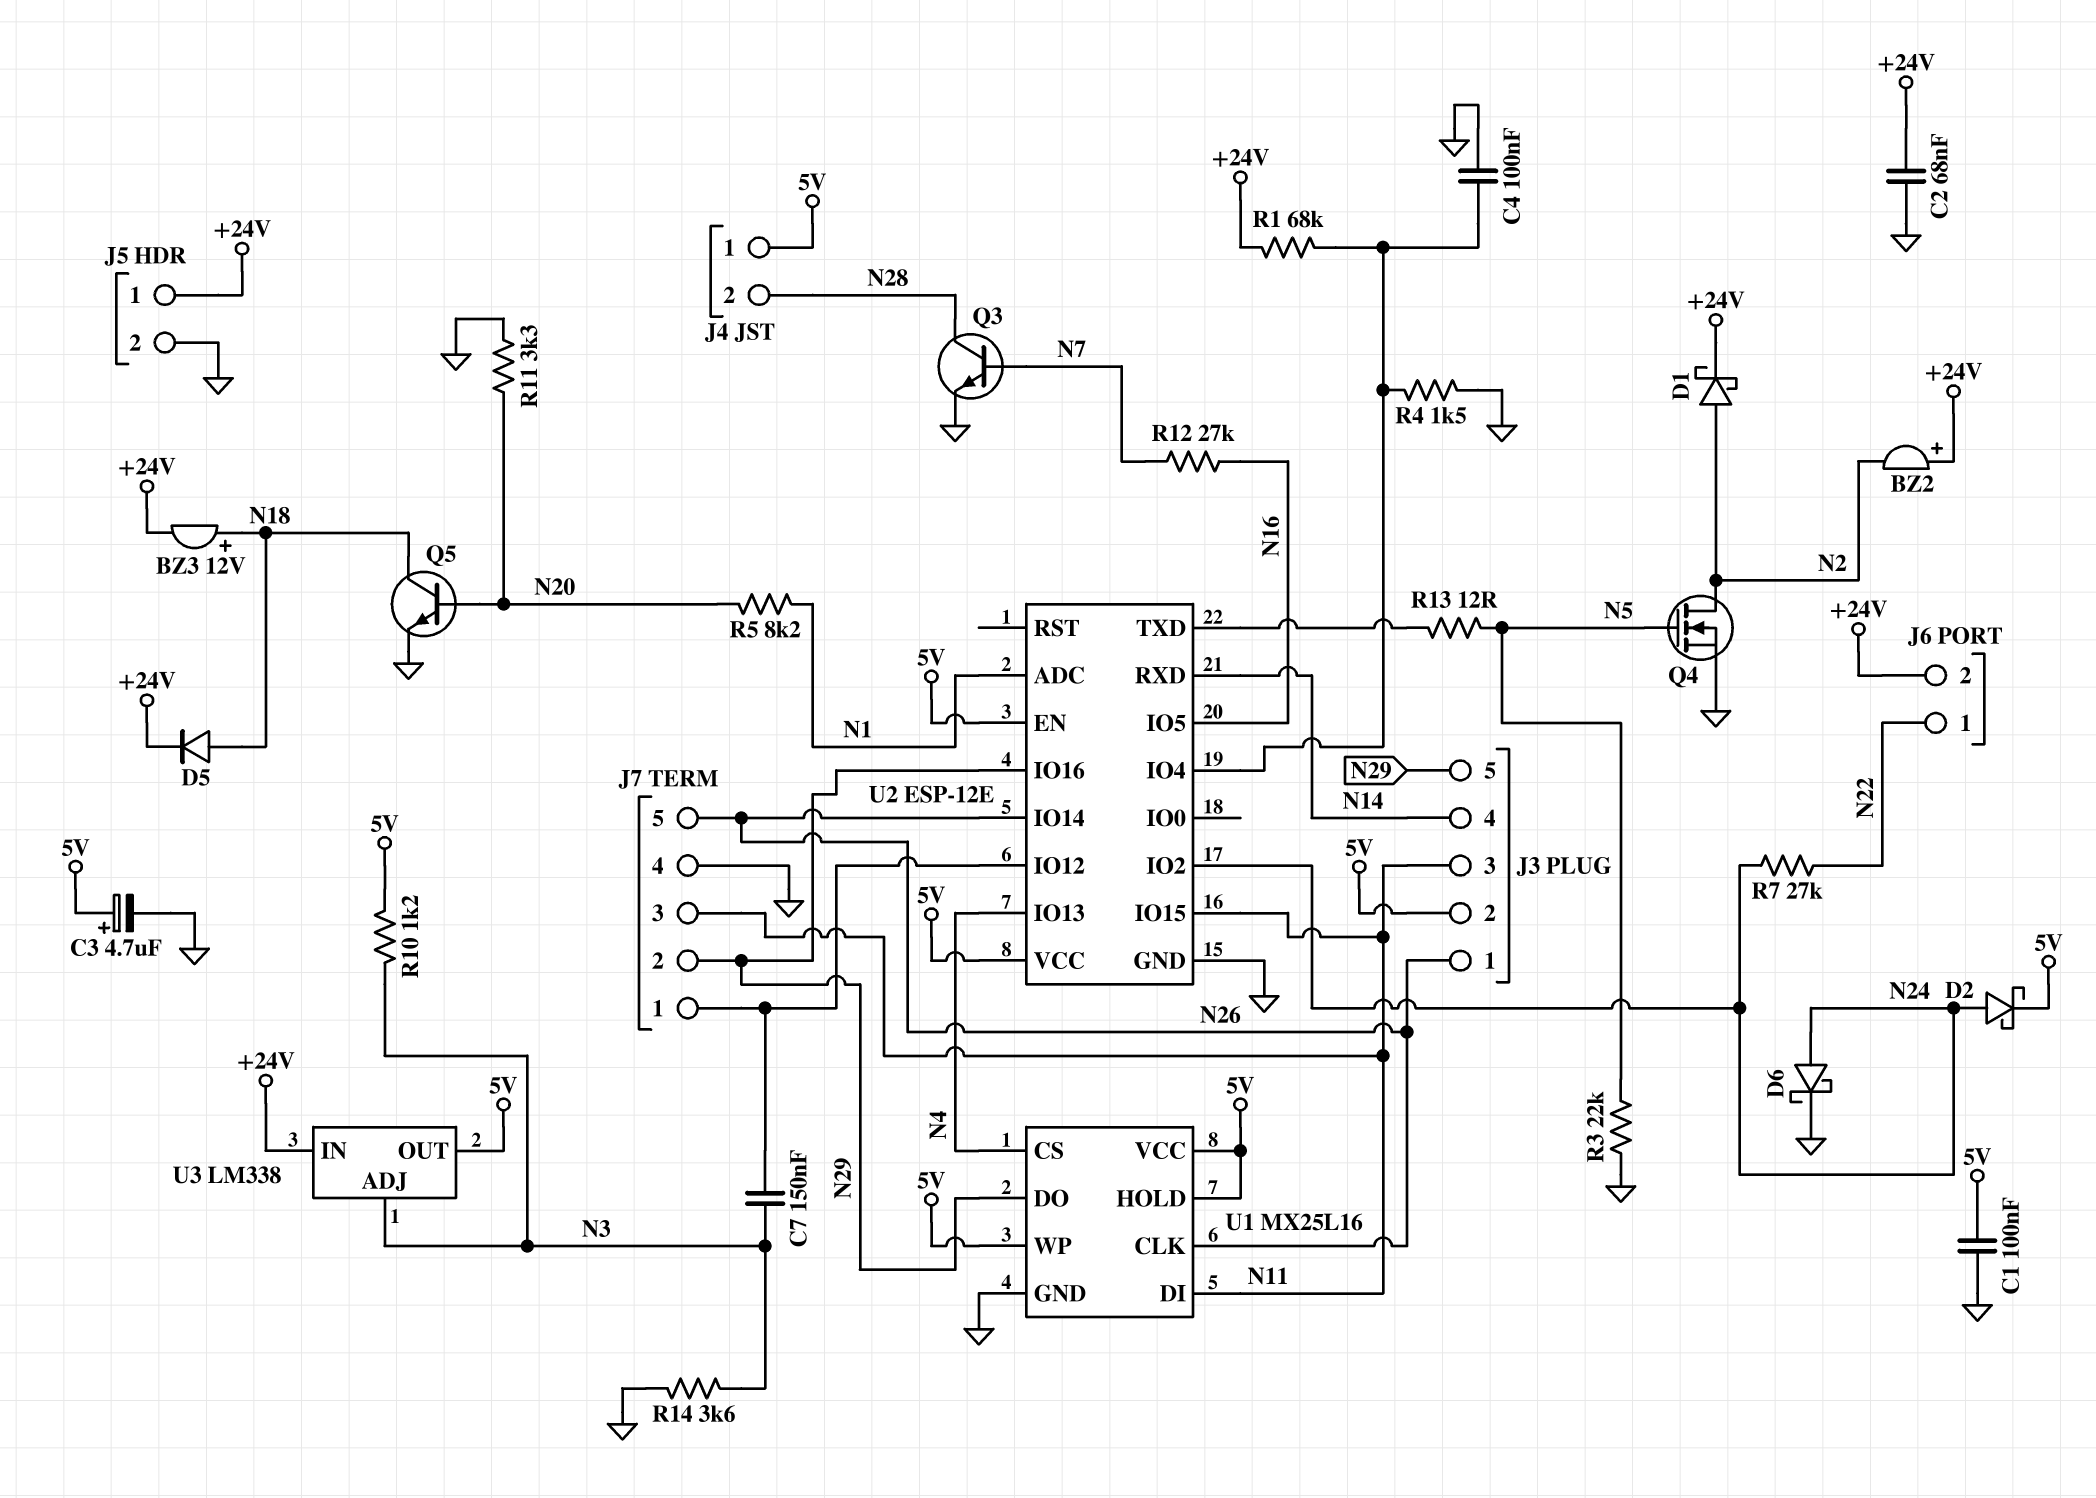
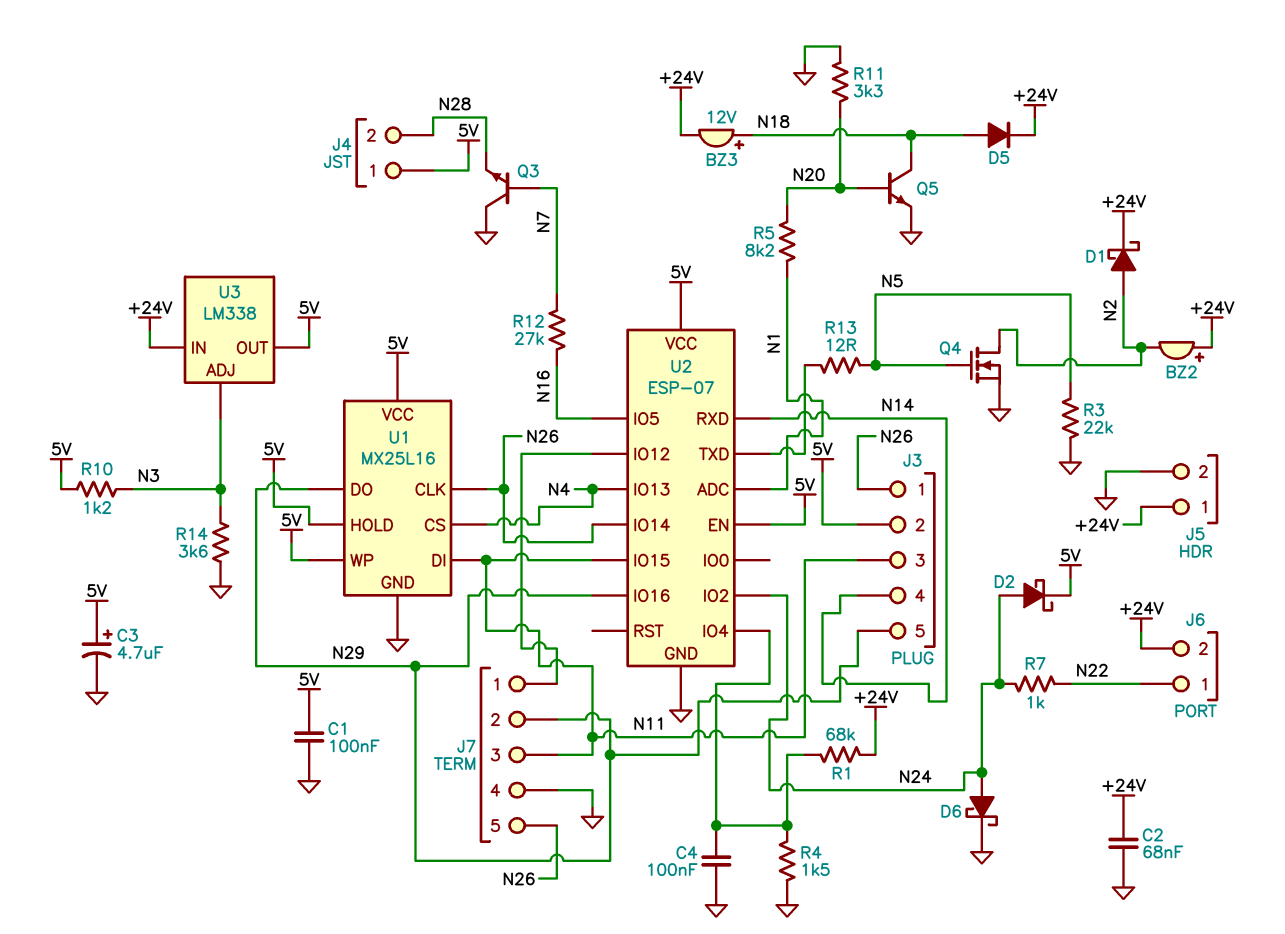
C7: 150nF (J7/1, N3) -> none
Q3: NPN (B N7, C N28, E GND) -> NPN (B N7, C GND, E N28)
R7: 27k (N22, N24) -> 1k (N22, N24)
U2: ESP-12E -> ESP-07

